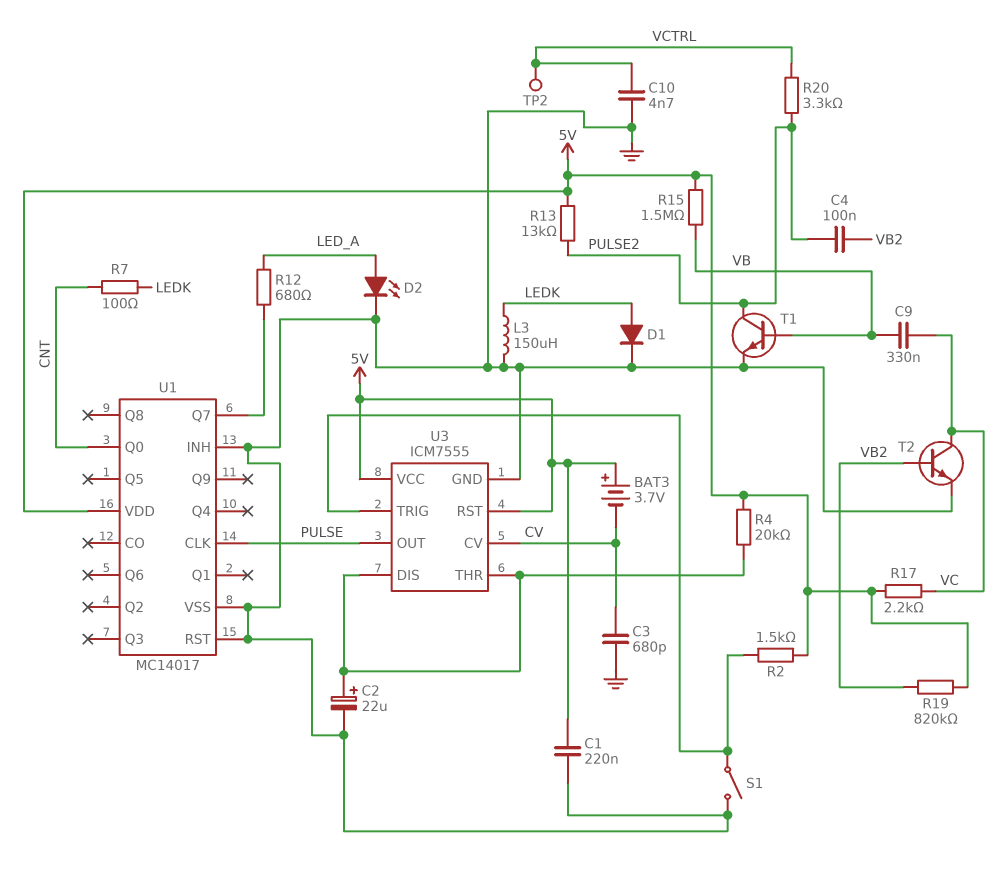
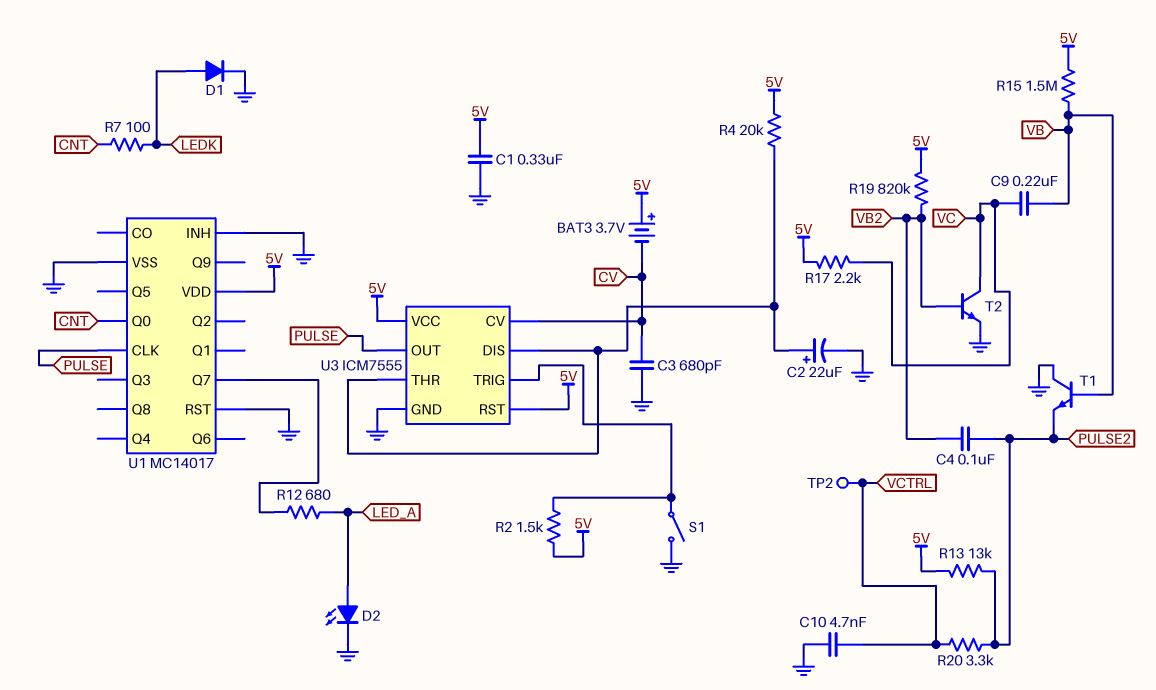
C1: 220nF (5V, GND) -> 330nF (5V, GND)
C9: 330nF (VB, VC) -> 220nF (VB, VC)
L3: 150uH (GND, LEDK) -> none
T1: NPN (B VB, C PULSE2, E GND) -> NPN (B VB, C GND, E PULSE2)

